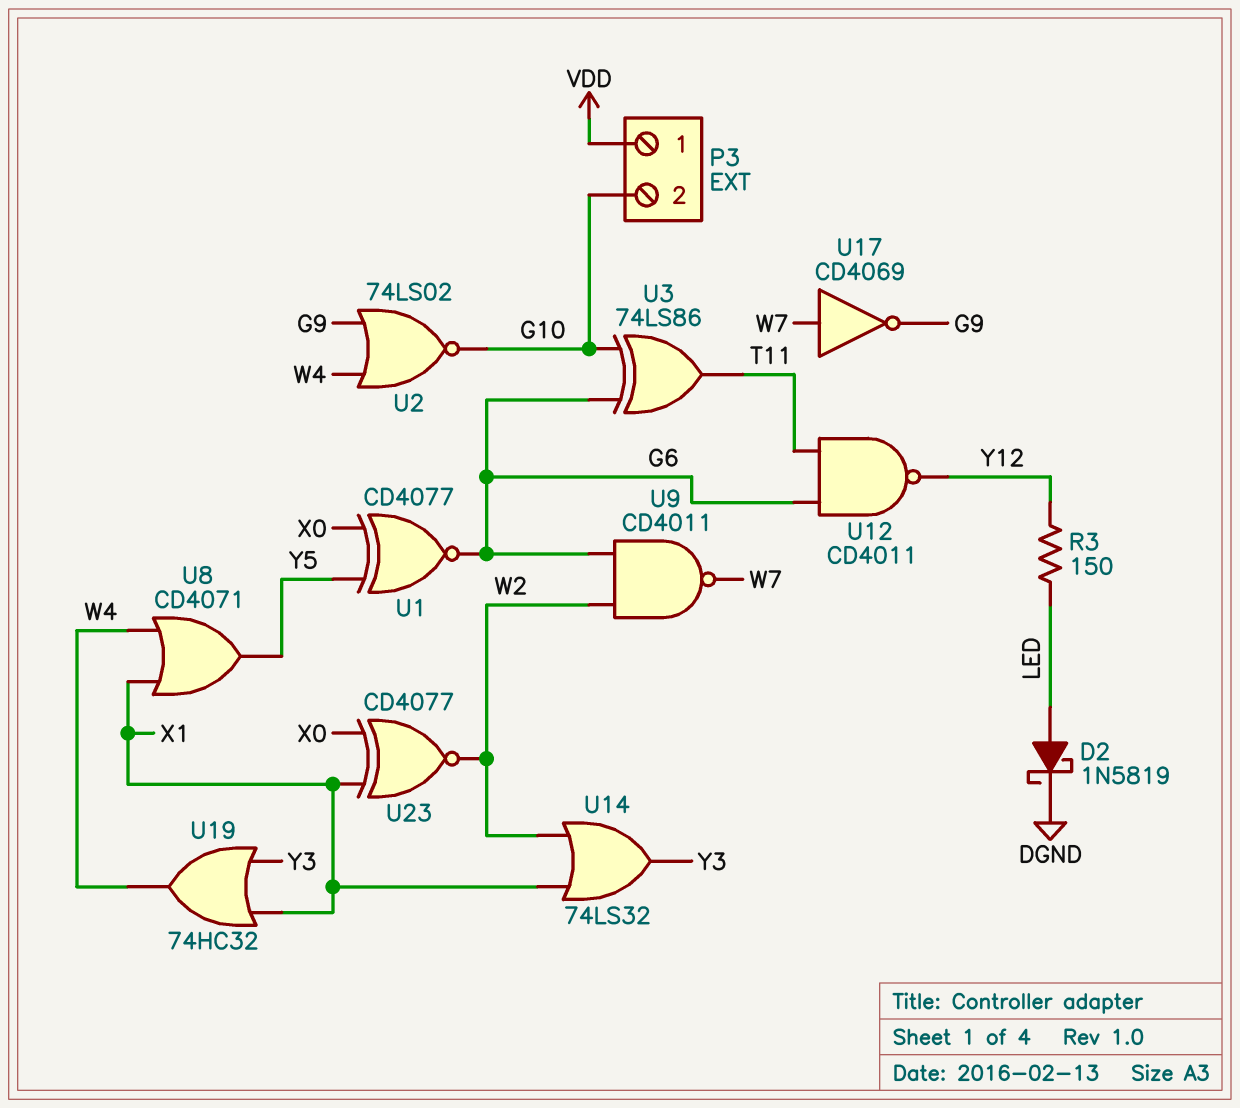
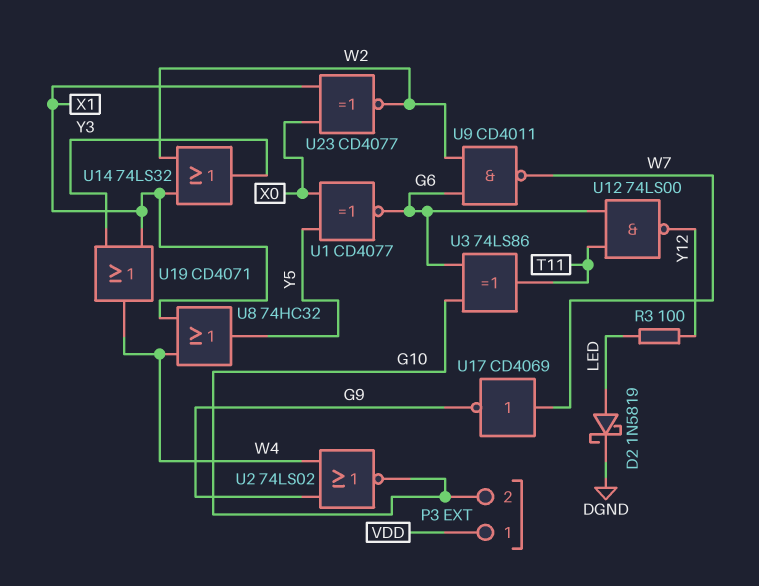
R3: 150 (LED, Y12) -> 100 (LED, Y12)
U8: OR CD4071 (in W4, in X1, out Y5) -> OR 74HC32 (in W4, in X1, out Y5)
U12: NAND CD4011 (in G6, in T11, out Y12) -> NAND 74LS00 (in G6, in T11, out Y12)
U19: OR 74HC32 (in X1, in Y3, out W4) -> OR CD4071 (in X1, in Y3, out W4)

